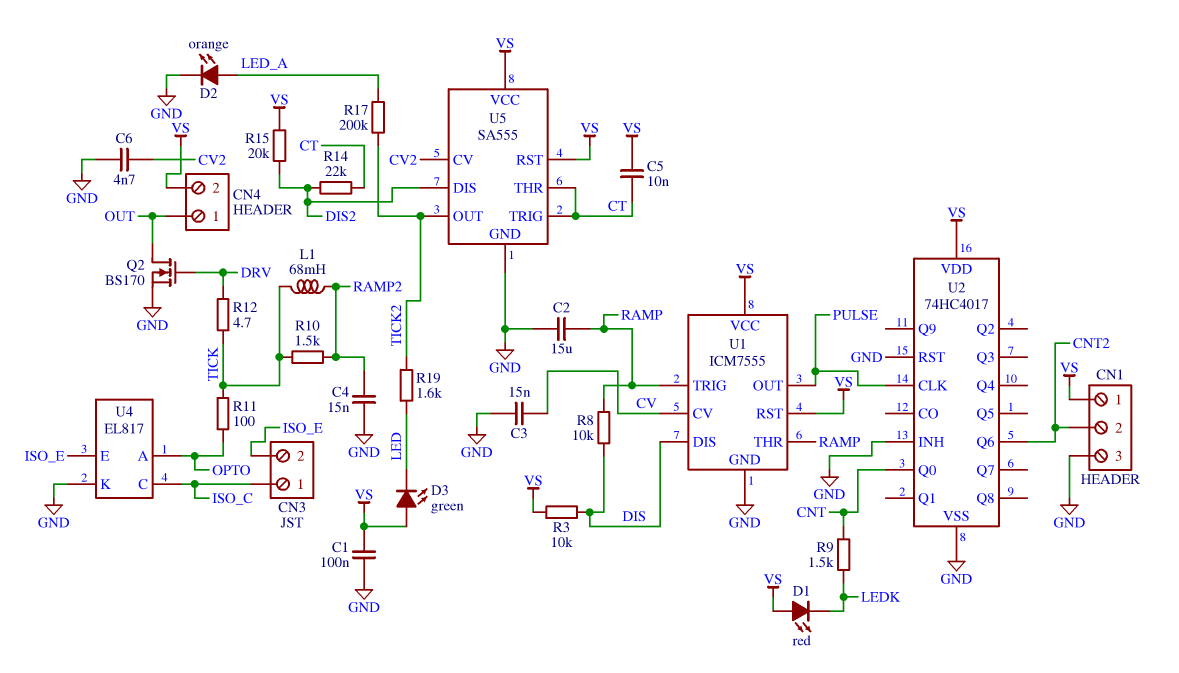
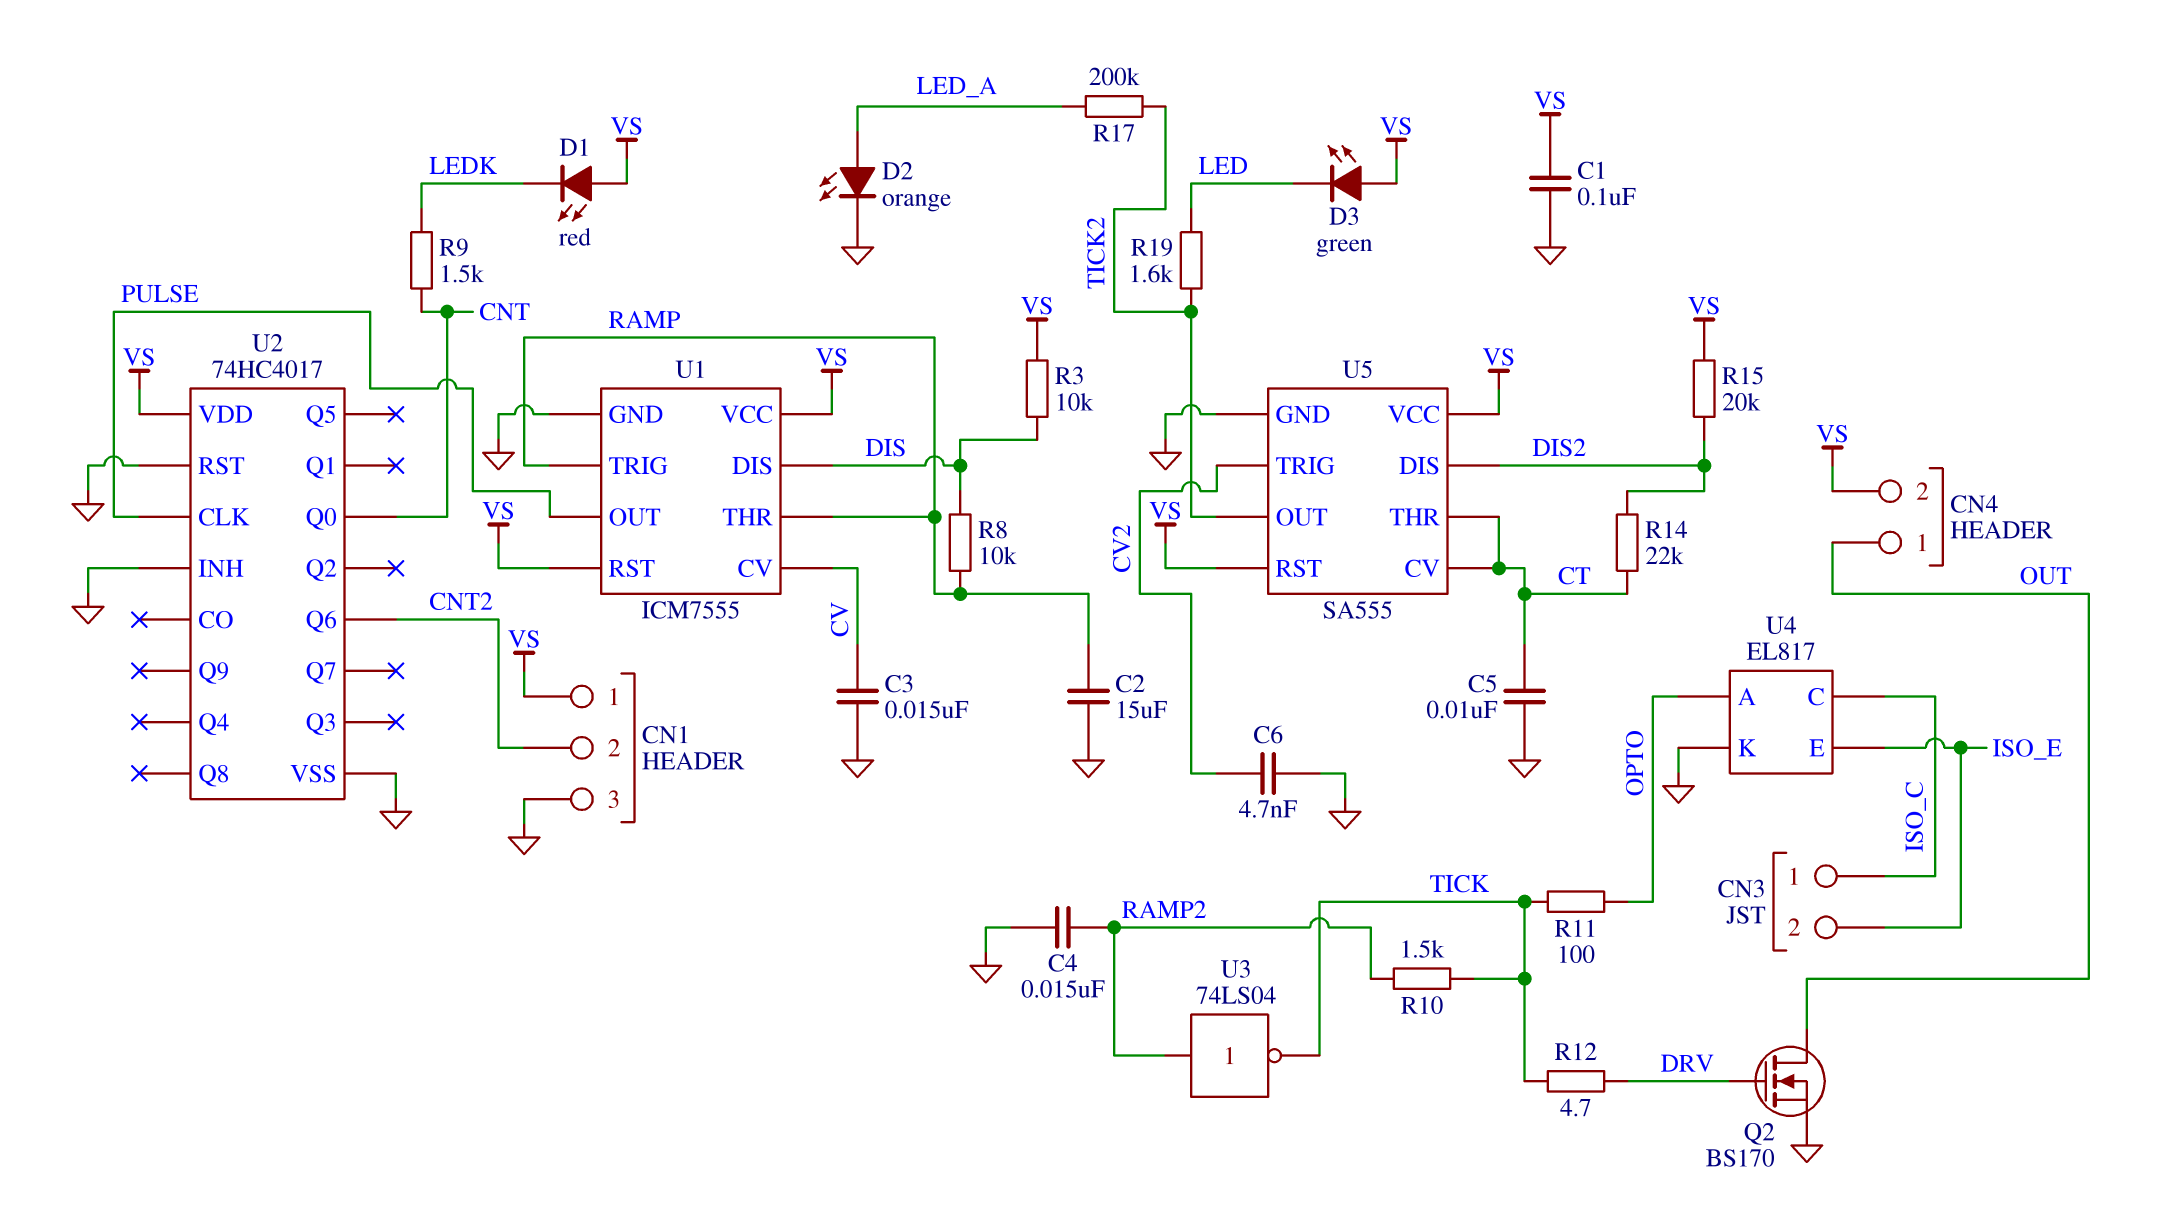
C5: 10nF (CT, VS) -> 10nF (CT, GND)
L1: 68mH (RAMP2, TICK) -> none
U3: none -> NOT 74LS04 (in RAMP2, out TICK)
U5 pin CV: CV2 -> CT
U5 pin TRIG: CT -> CV2

